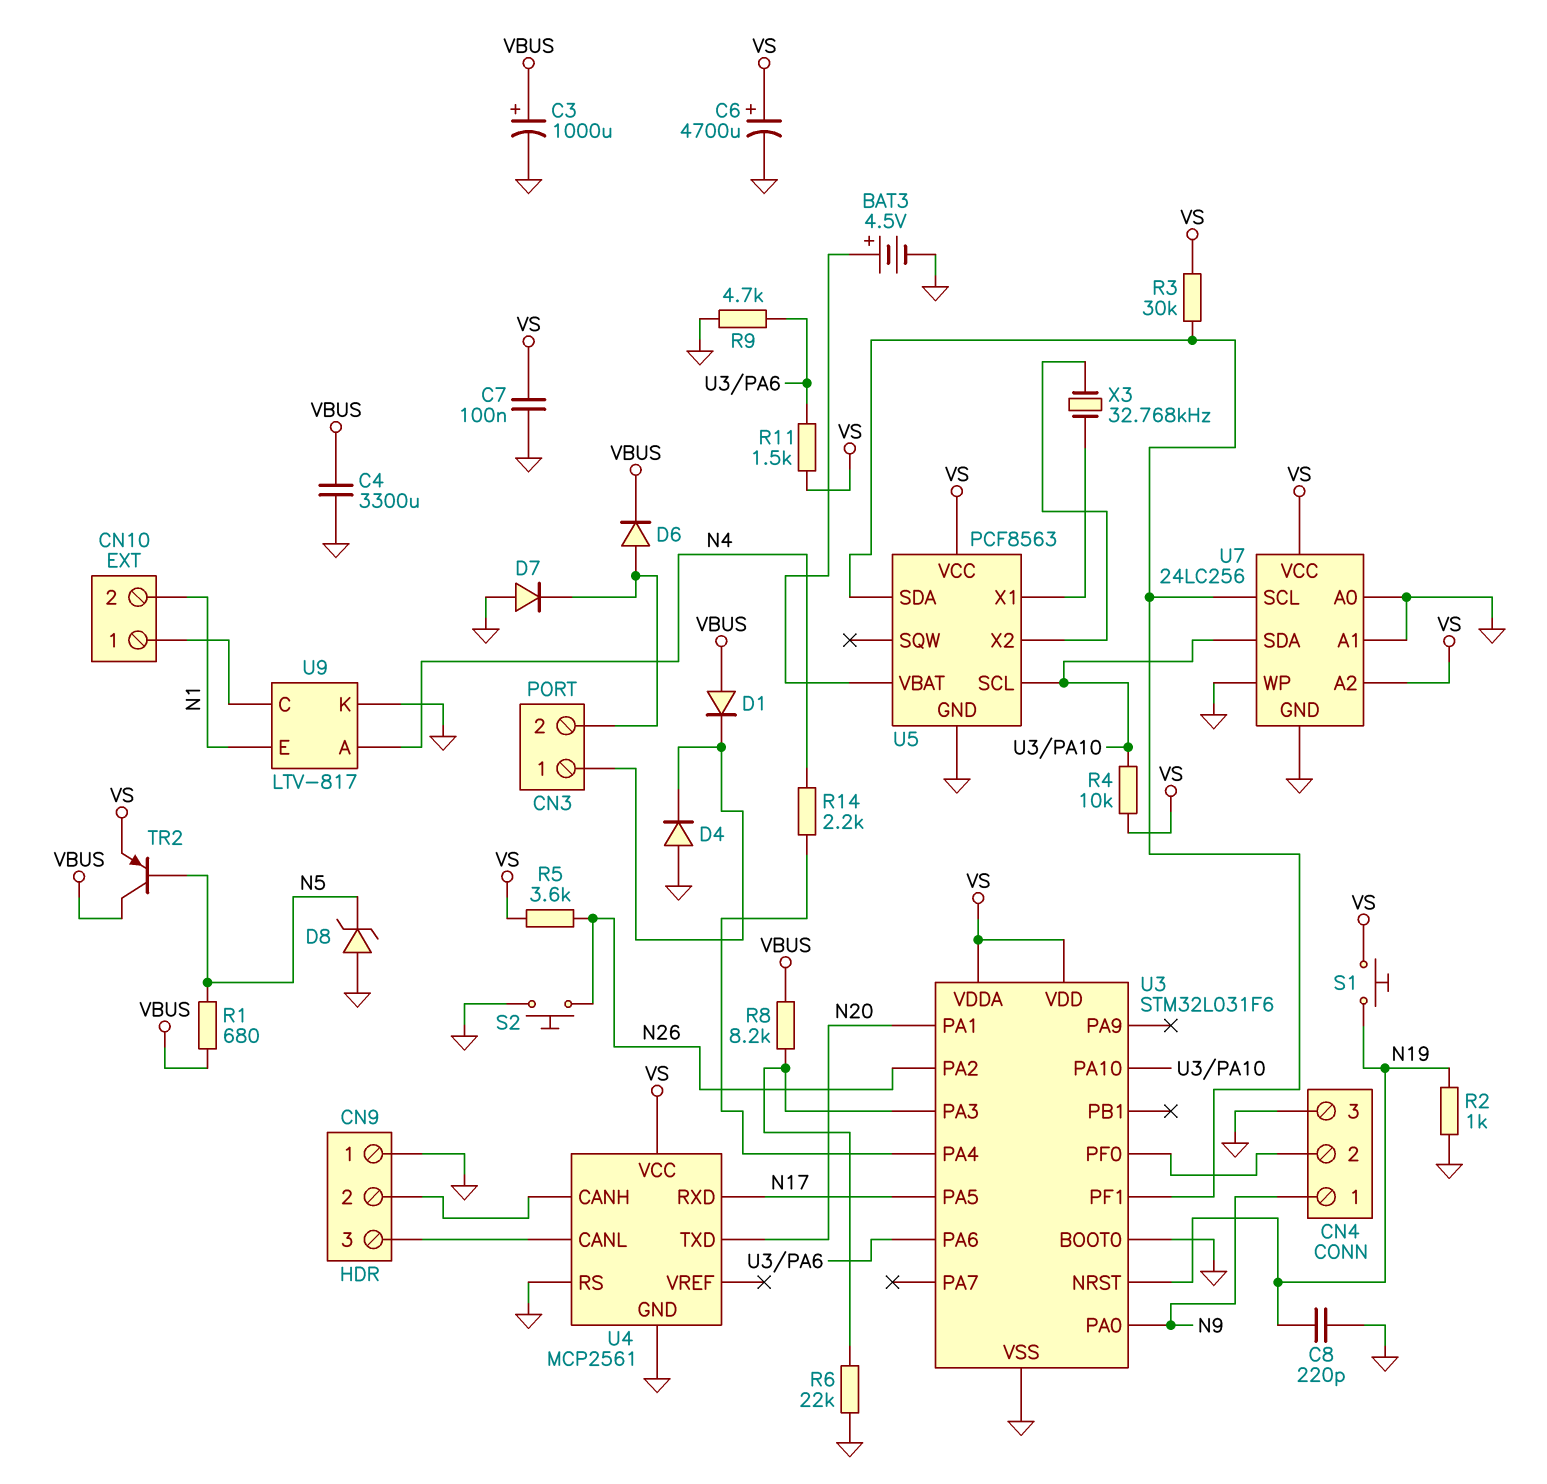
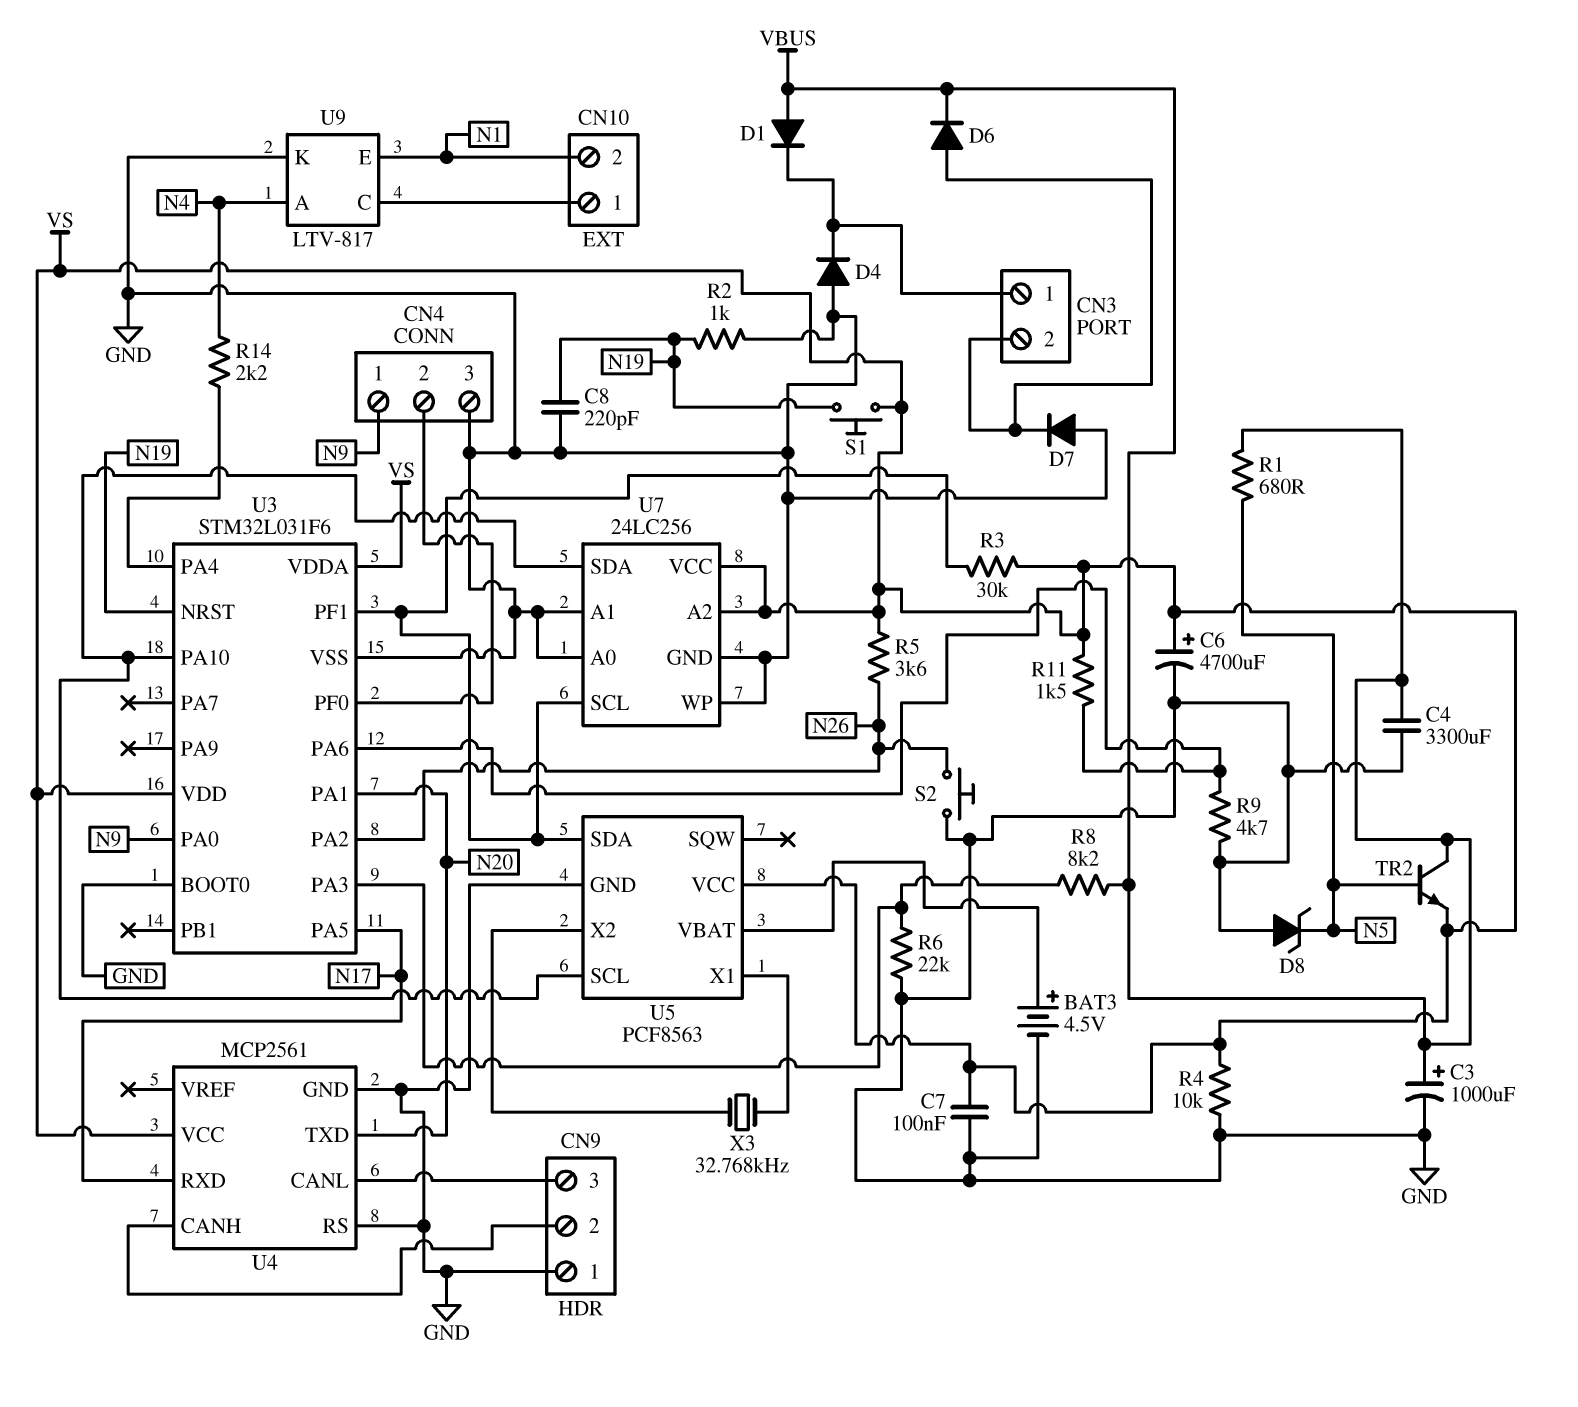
R4: 10k (U3/PA10, VS) -> 10k (GND, VS)
TR2: PNP (B N5, C VBUS, E VS) -> NPN (B N5, C VBUS, E VS)

